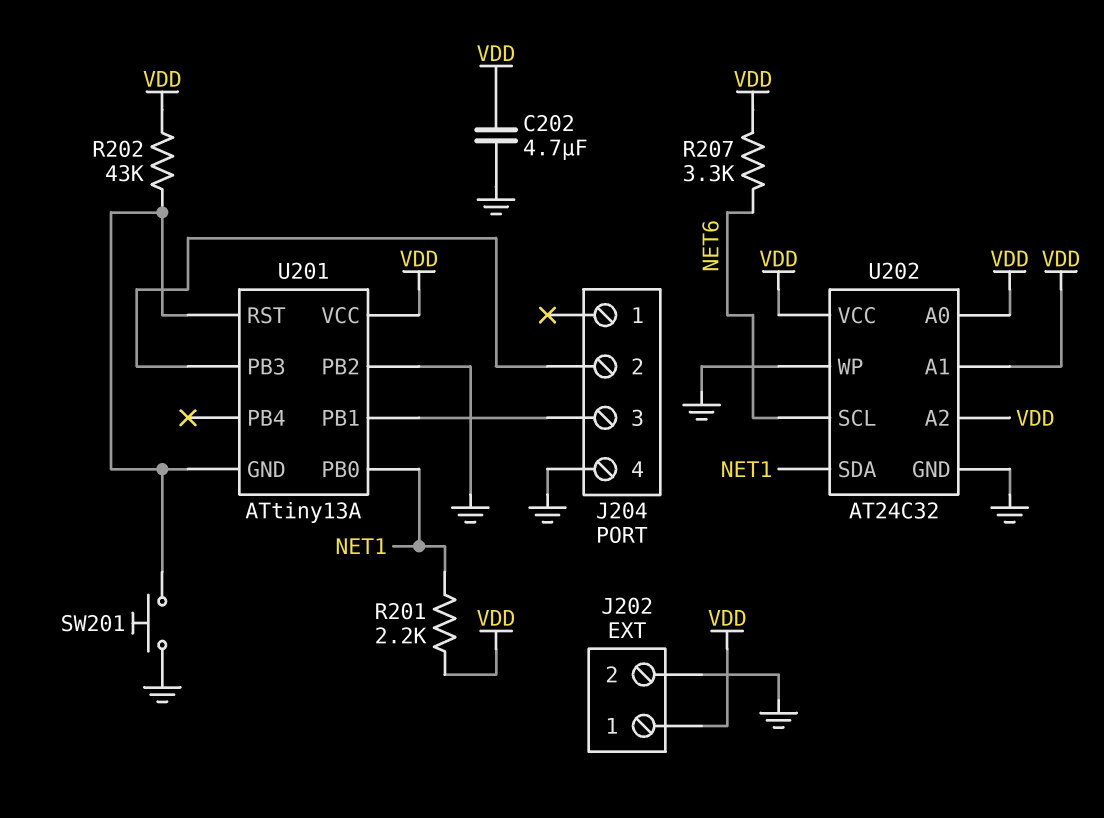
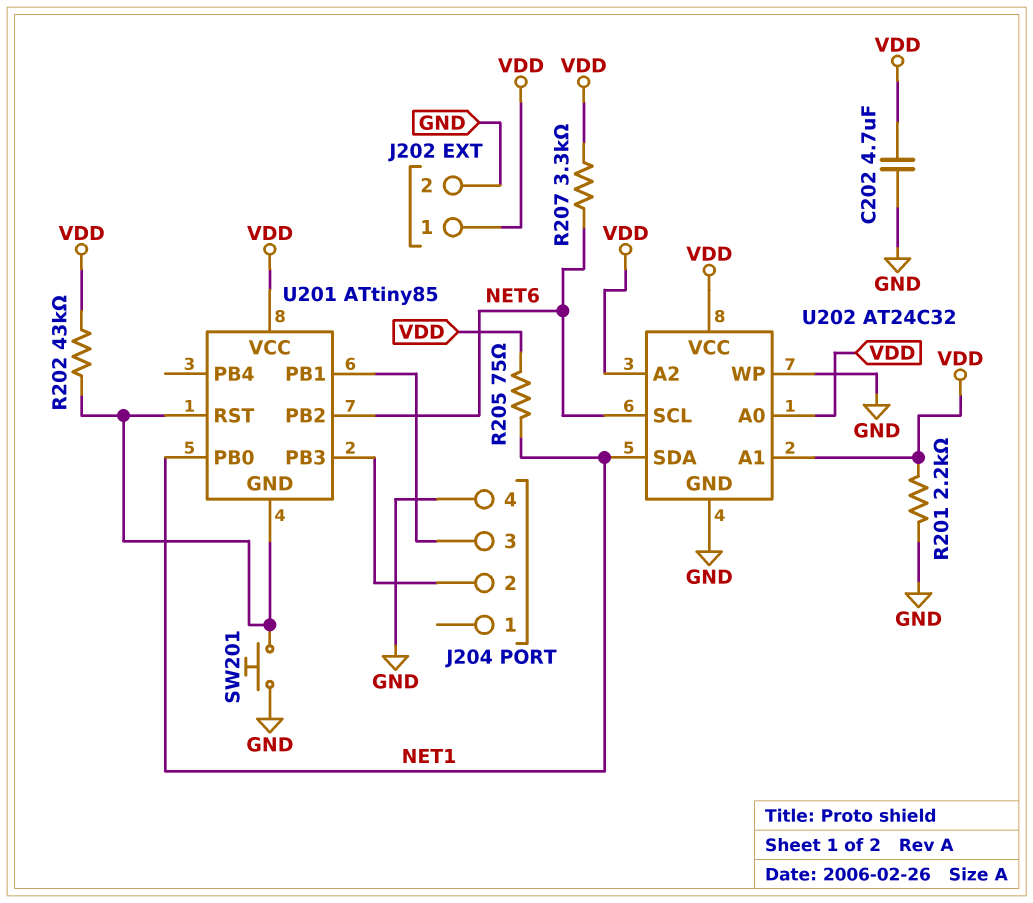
R201: 2.2k (NET1, VDD) -> 2.2k (GND, VDD)
R205: none -> 75 (NET1, VDD)
U201: ATtiny13A -> ATtiny85
U201 pin PB2: GND -> NET6

